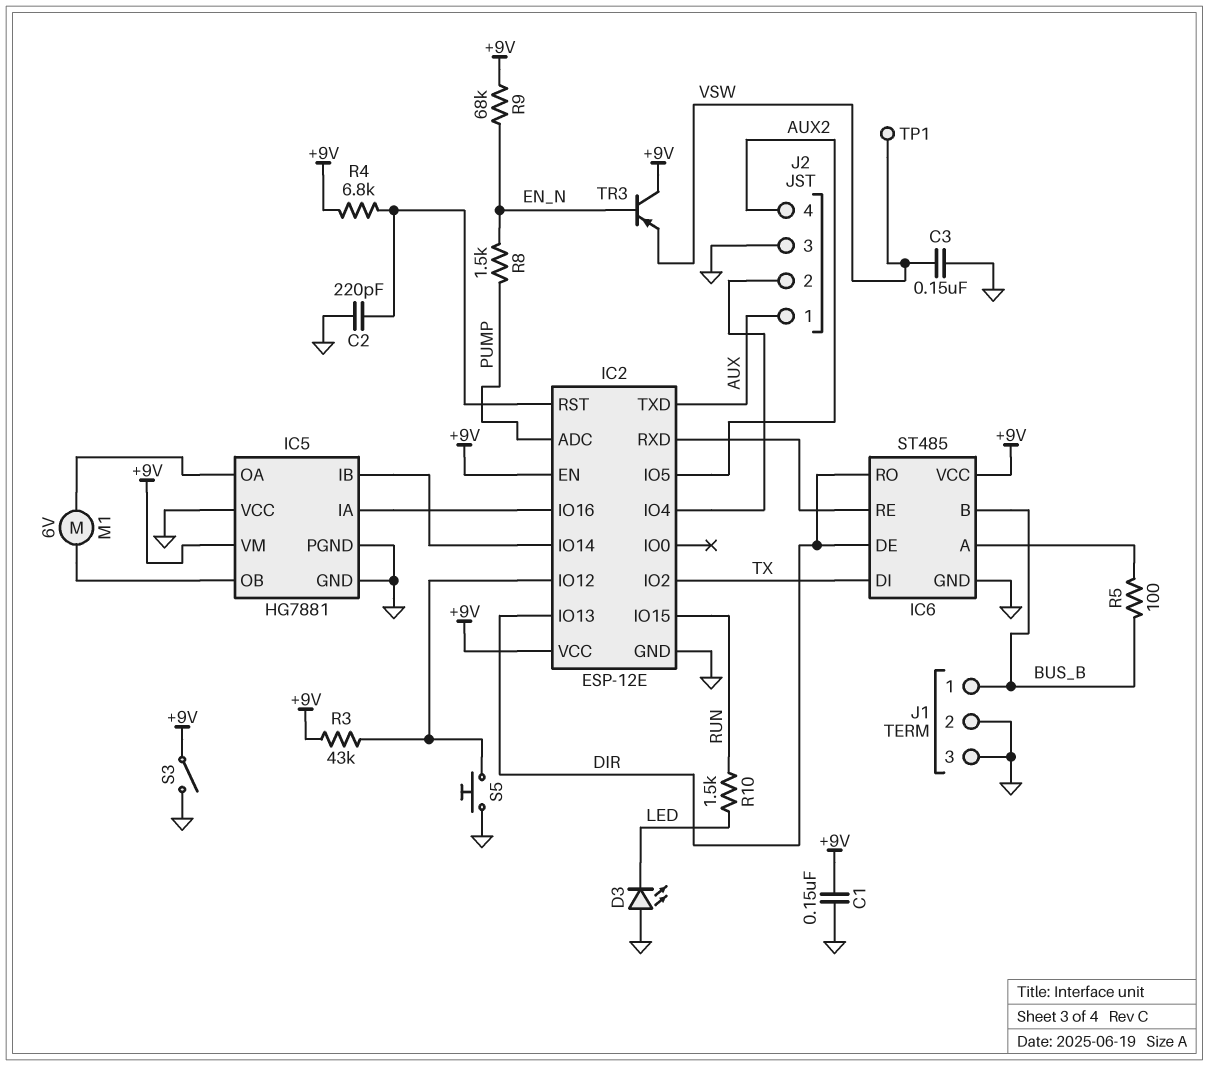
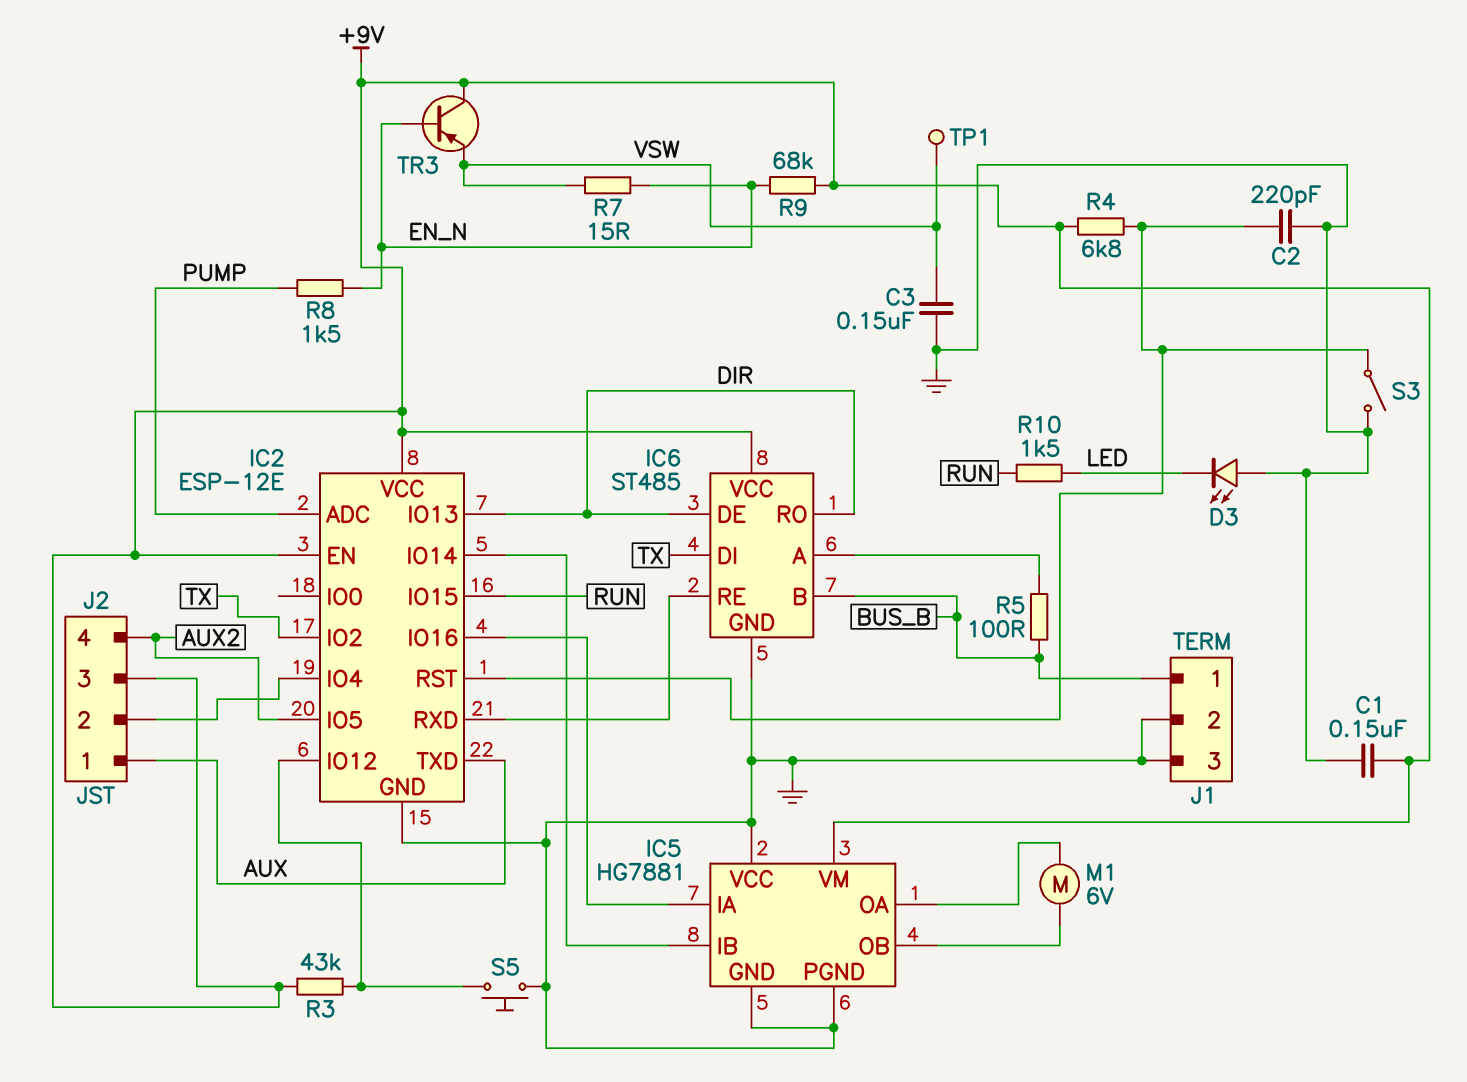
J2 pin 3: GND -> +9V
R7: none -> 15 (EN_N, VSW)
S3: switch (+9V, GND) -> switch (GND, IC2/RST)

